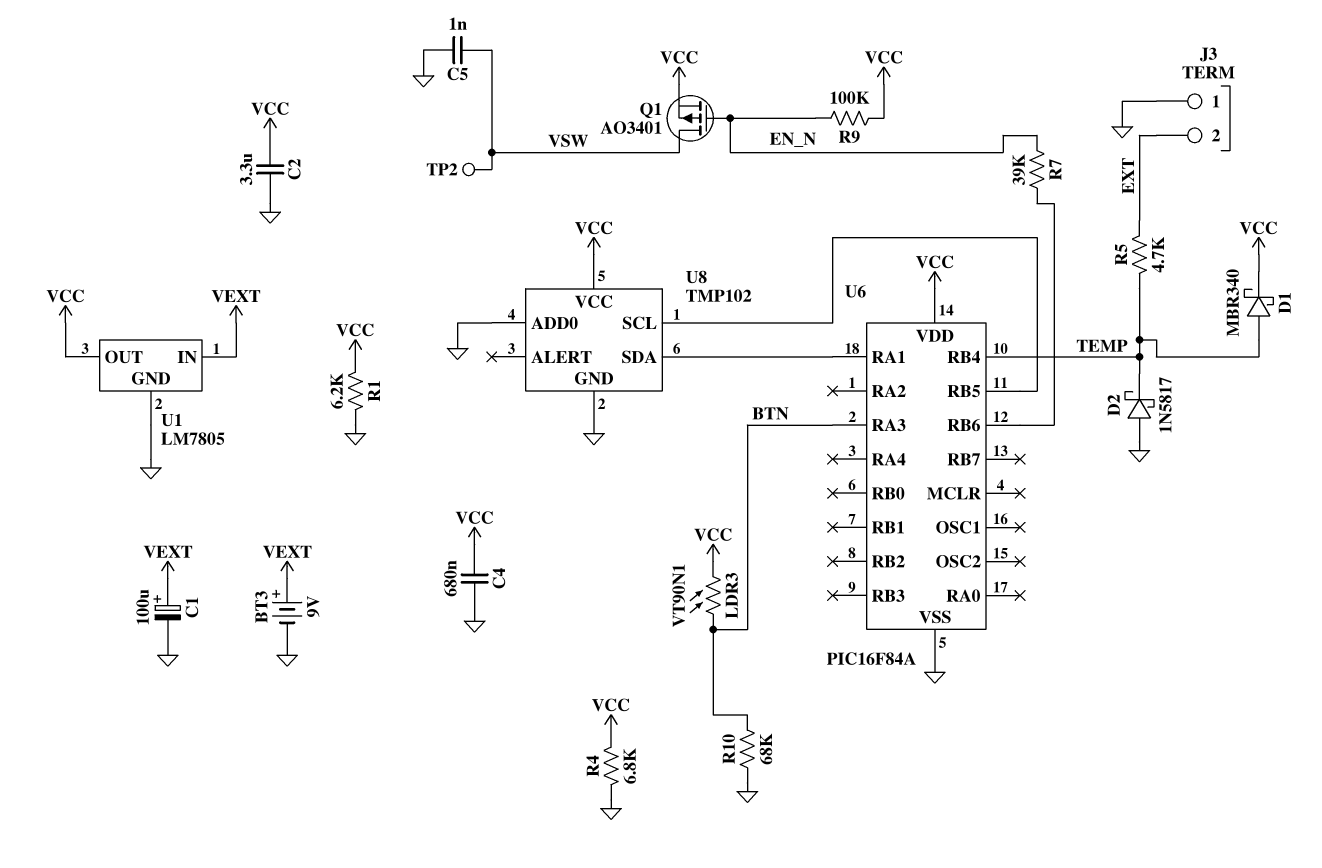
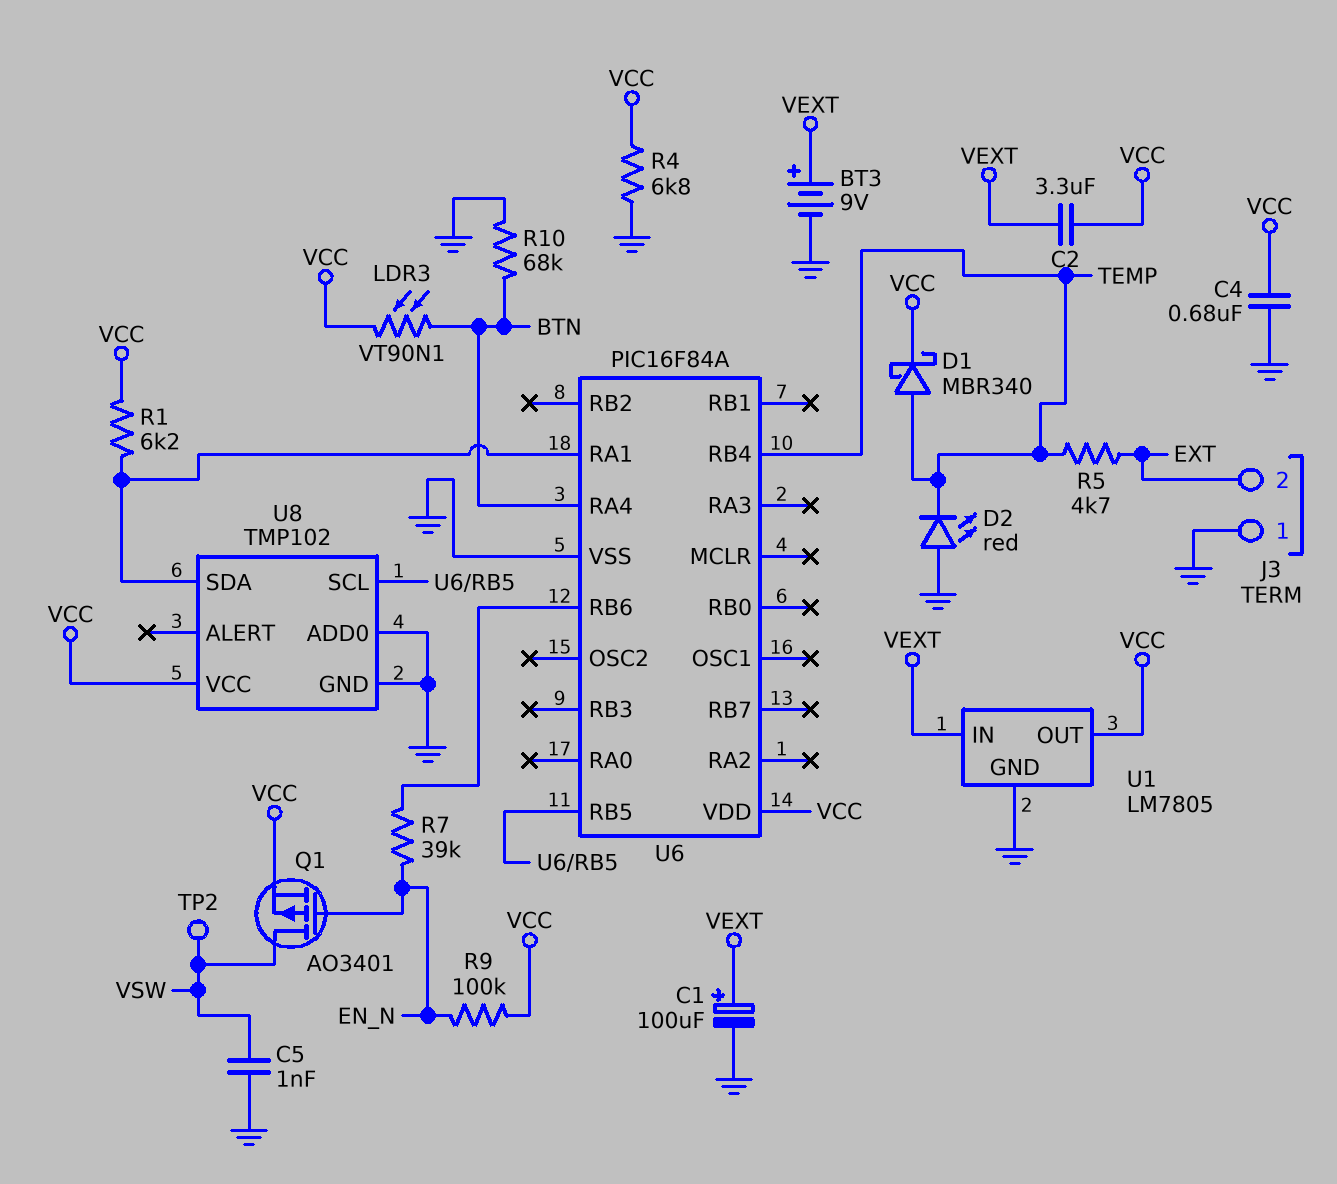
C2: 3.3uF (GND, VCC) -> 3.3uF (VCC, VEXT)
D2: schottky 1N5817 (A GND, K TEMP) -> LED red (A GND, K TEMP)
R1: 6.2k (GND, VCC) -> 6.2k (U6/RA1, VCC)
U6 pin RA3: BTN -> none
U6 pin RA4: none -> BTN

